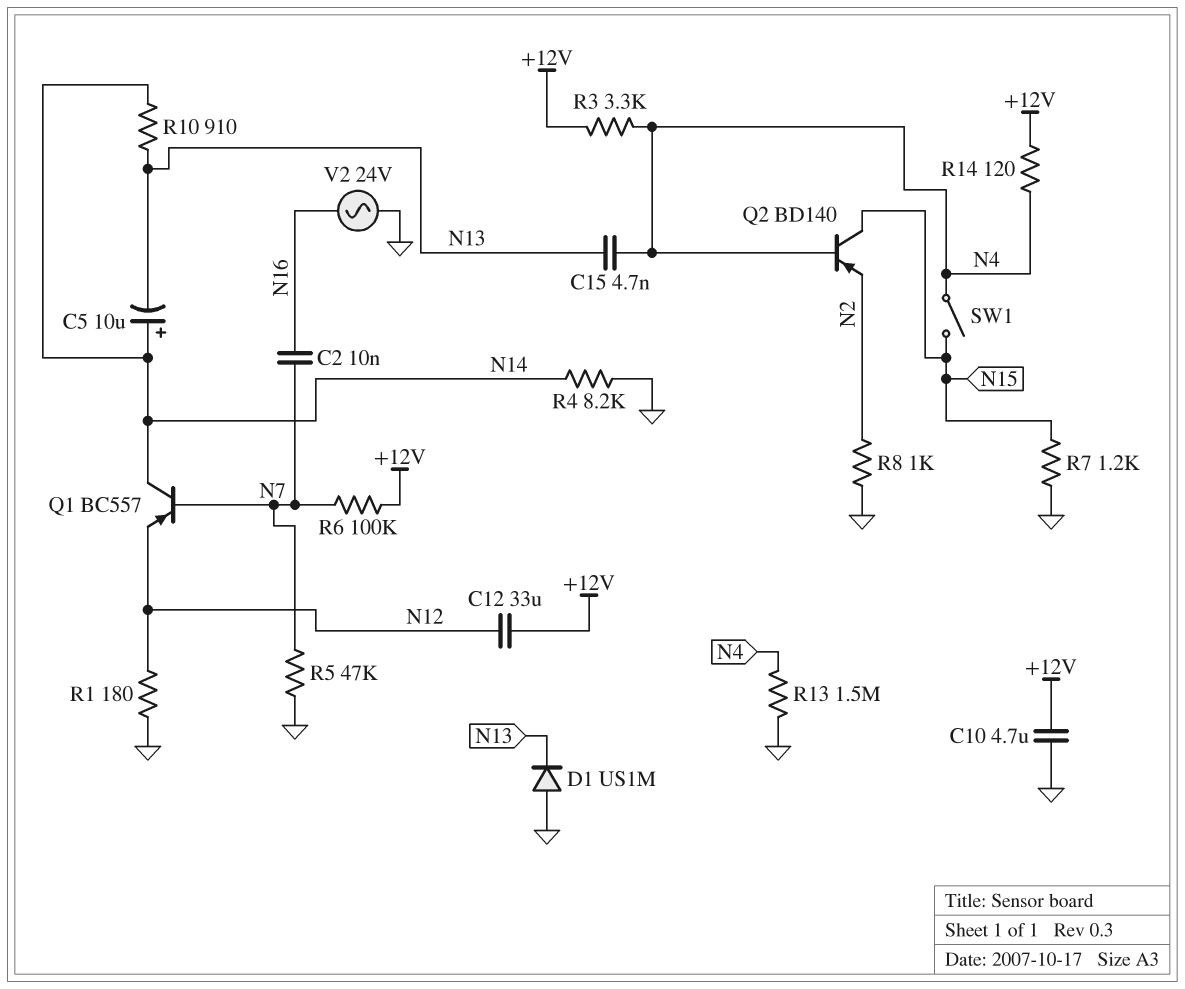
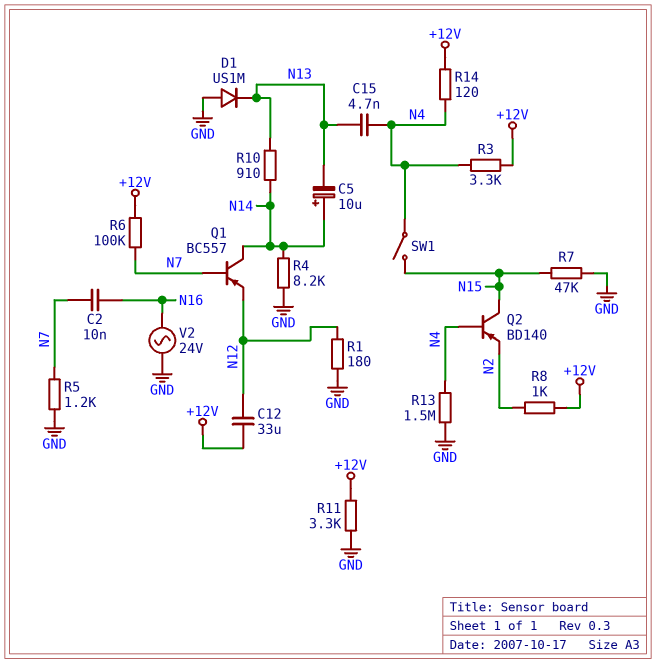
C10: 4.7uF (+12V, GND) -> none
R5: 47k (GND, N7) -> 1.2k (GND, N7)
R7: 1.2k (GND, N15) -> 47k (GND, N15)
R8: 1k (GND, N2) -> 1k (+12V, N2)
R11: none -> 3.3k (+12V, GND)

